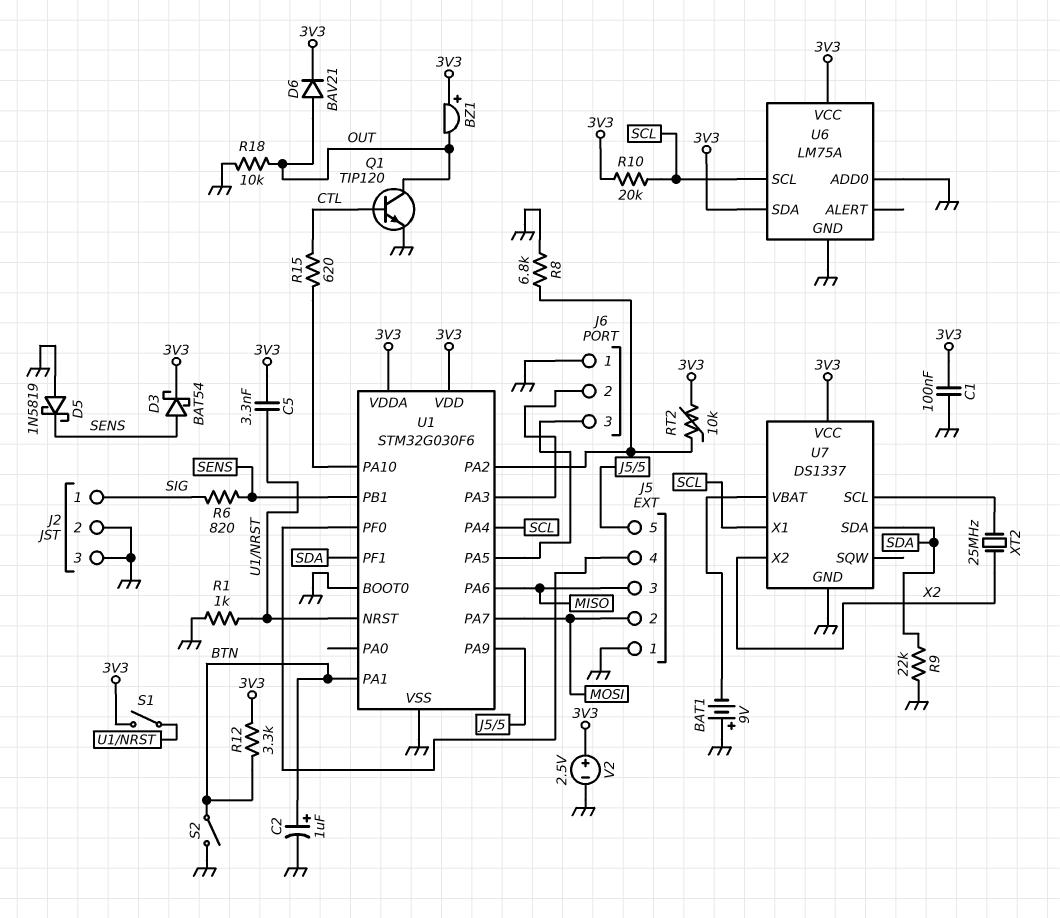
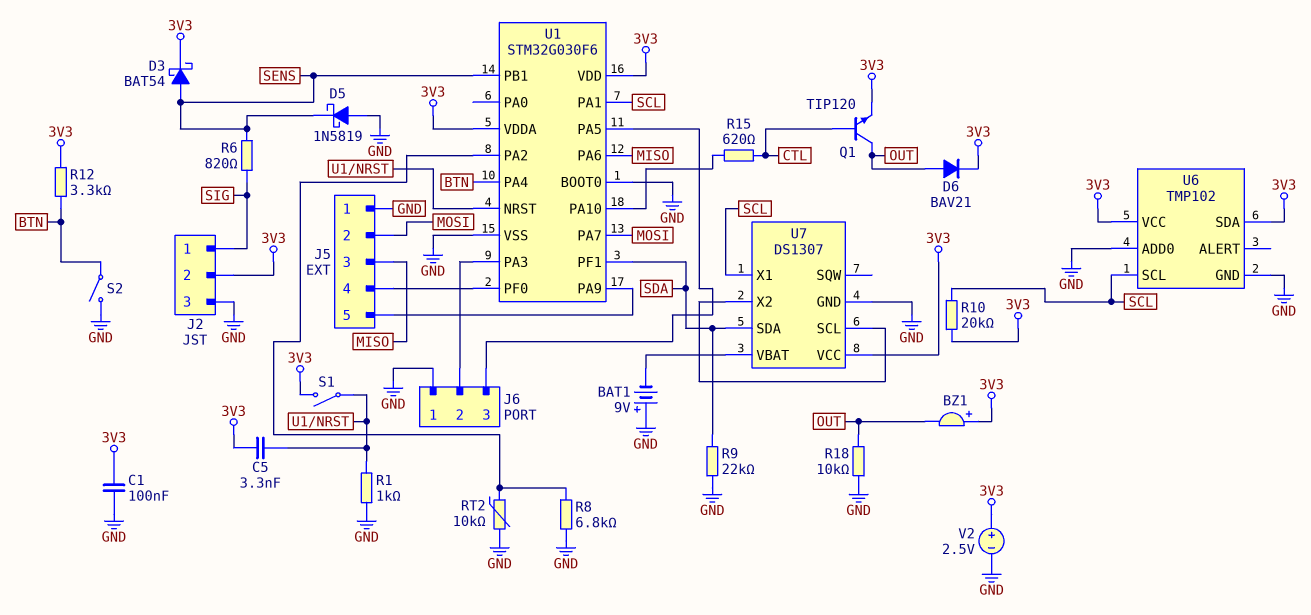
C2: 1uF (plus BTN, minus GND) -> none
J2 pin 2: GND -> 3V3
Q1: NPN TIP120 (B CTL, C OUT, E GND) -> NPN TIP120 (B CTL, C OUT, E 3V3)
RT2: 10k (3V3, U1/PA2) -> 10k (GND, U1/PA2)
U1 pin PA1: BTN -> SCL
U1 pin PA4: SCL -> BTN
U6: LM75A -> TMP102
U7: DS1337 -> DS1307
U7 pin X2: X2 -> U7/SCL
XT2: 25MHz (U7/SCL, X2) -> none

